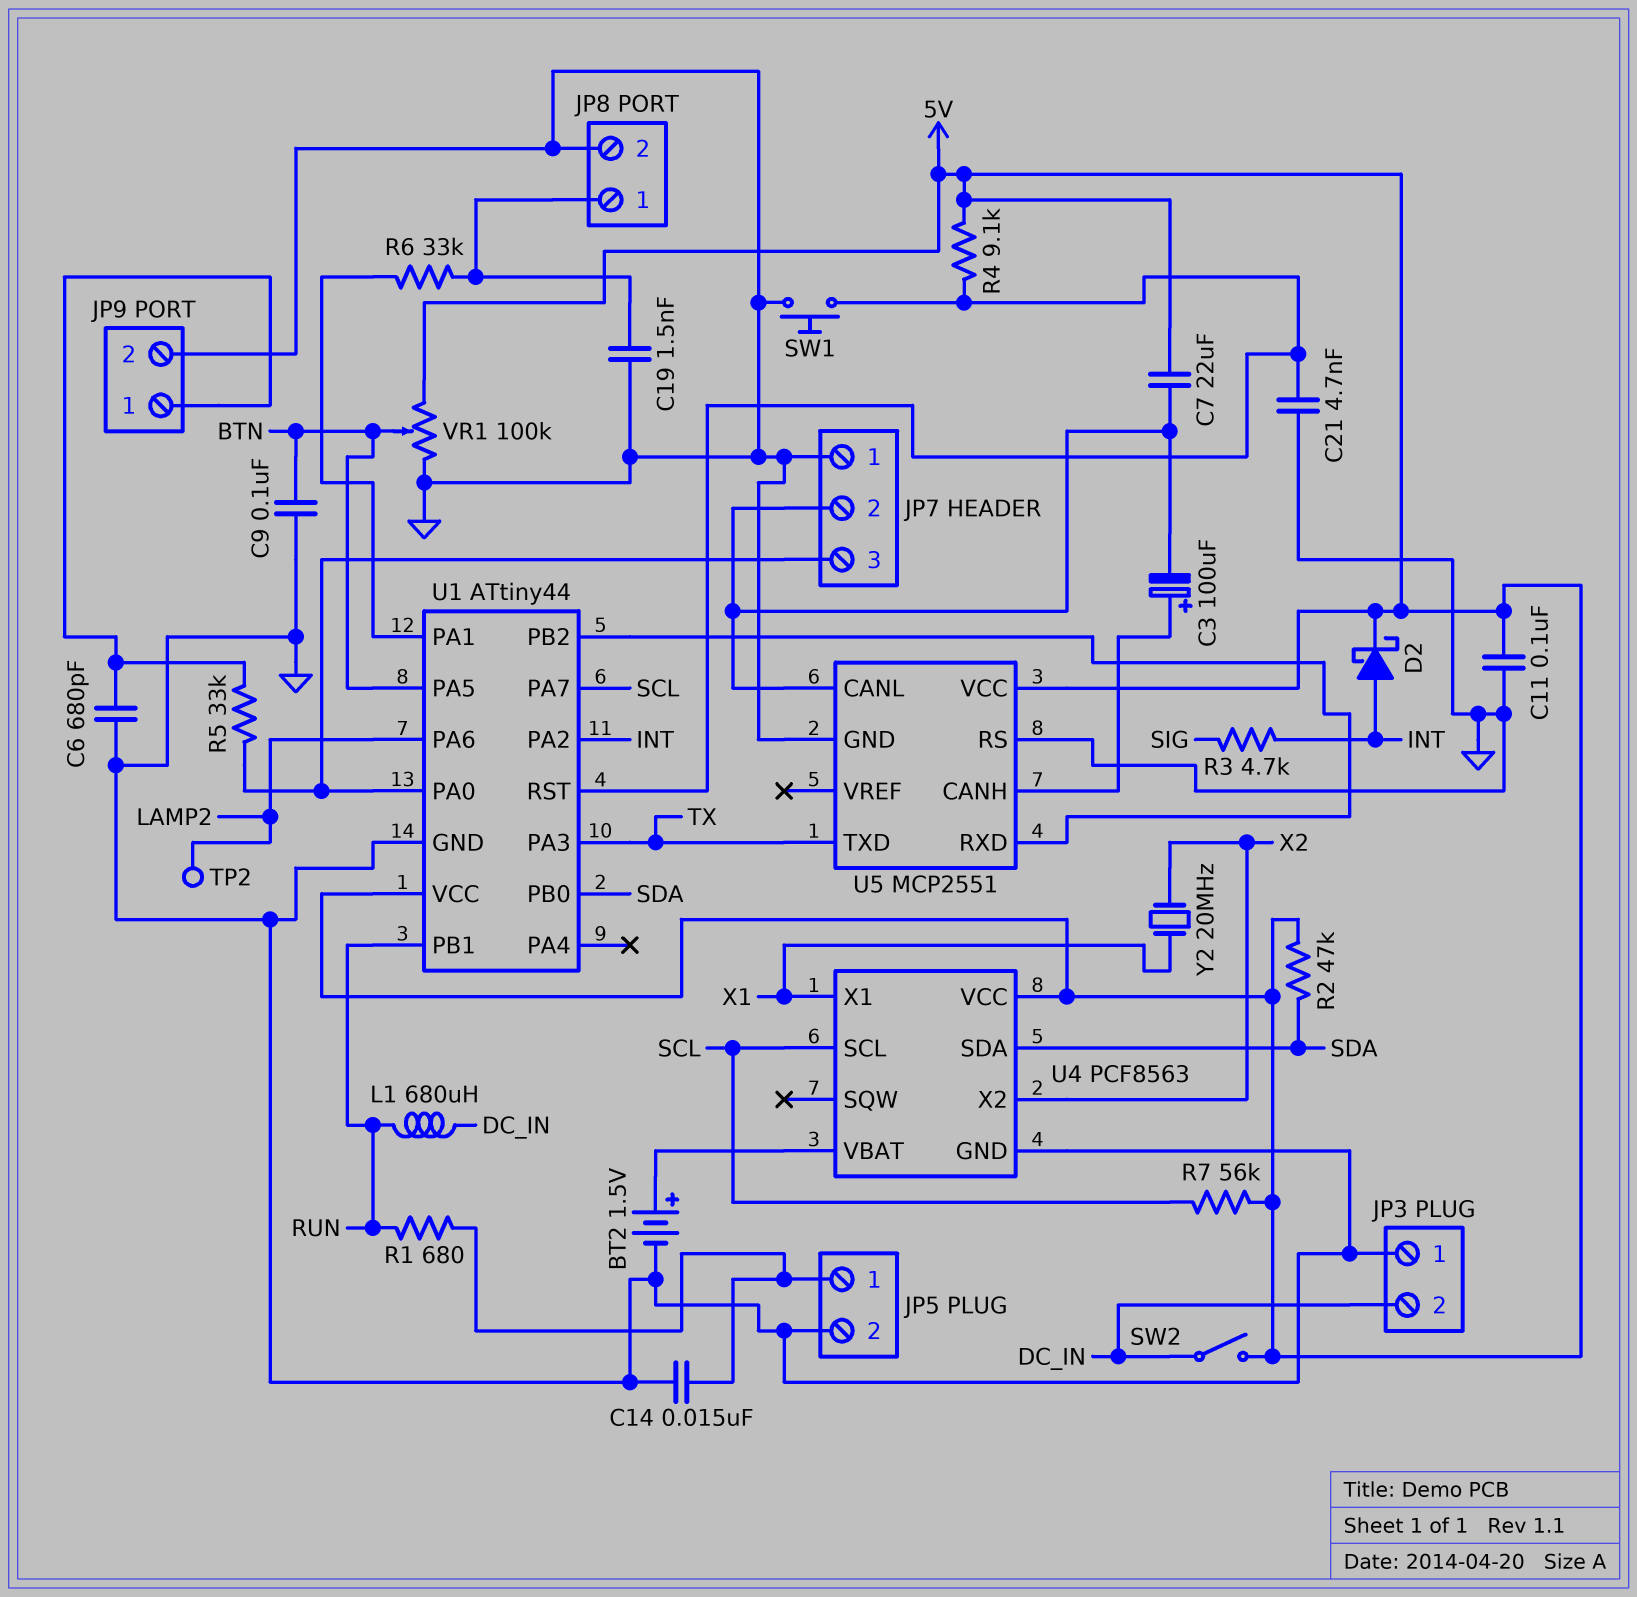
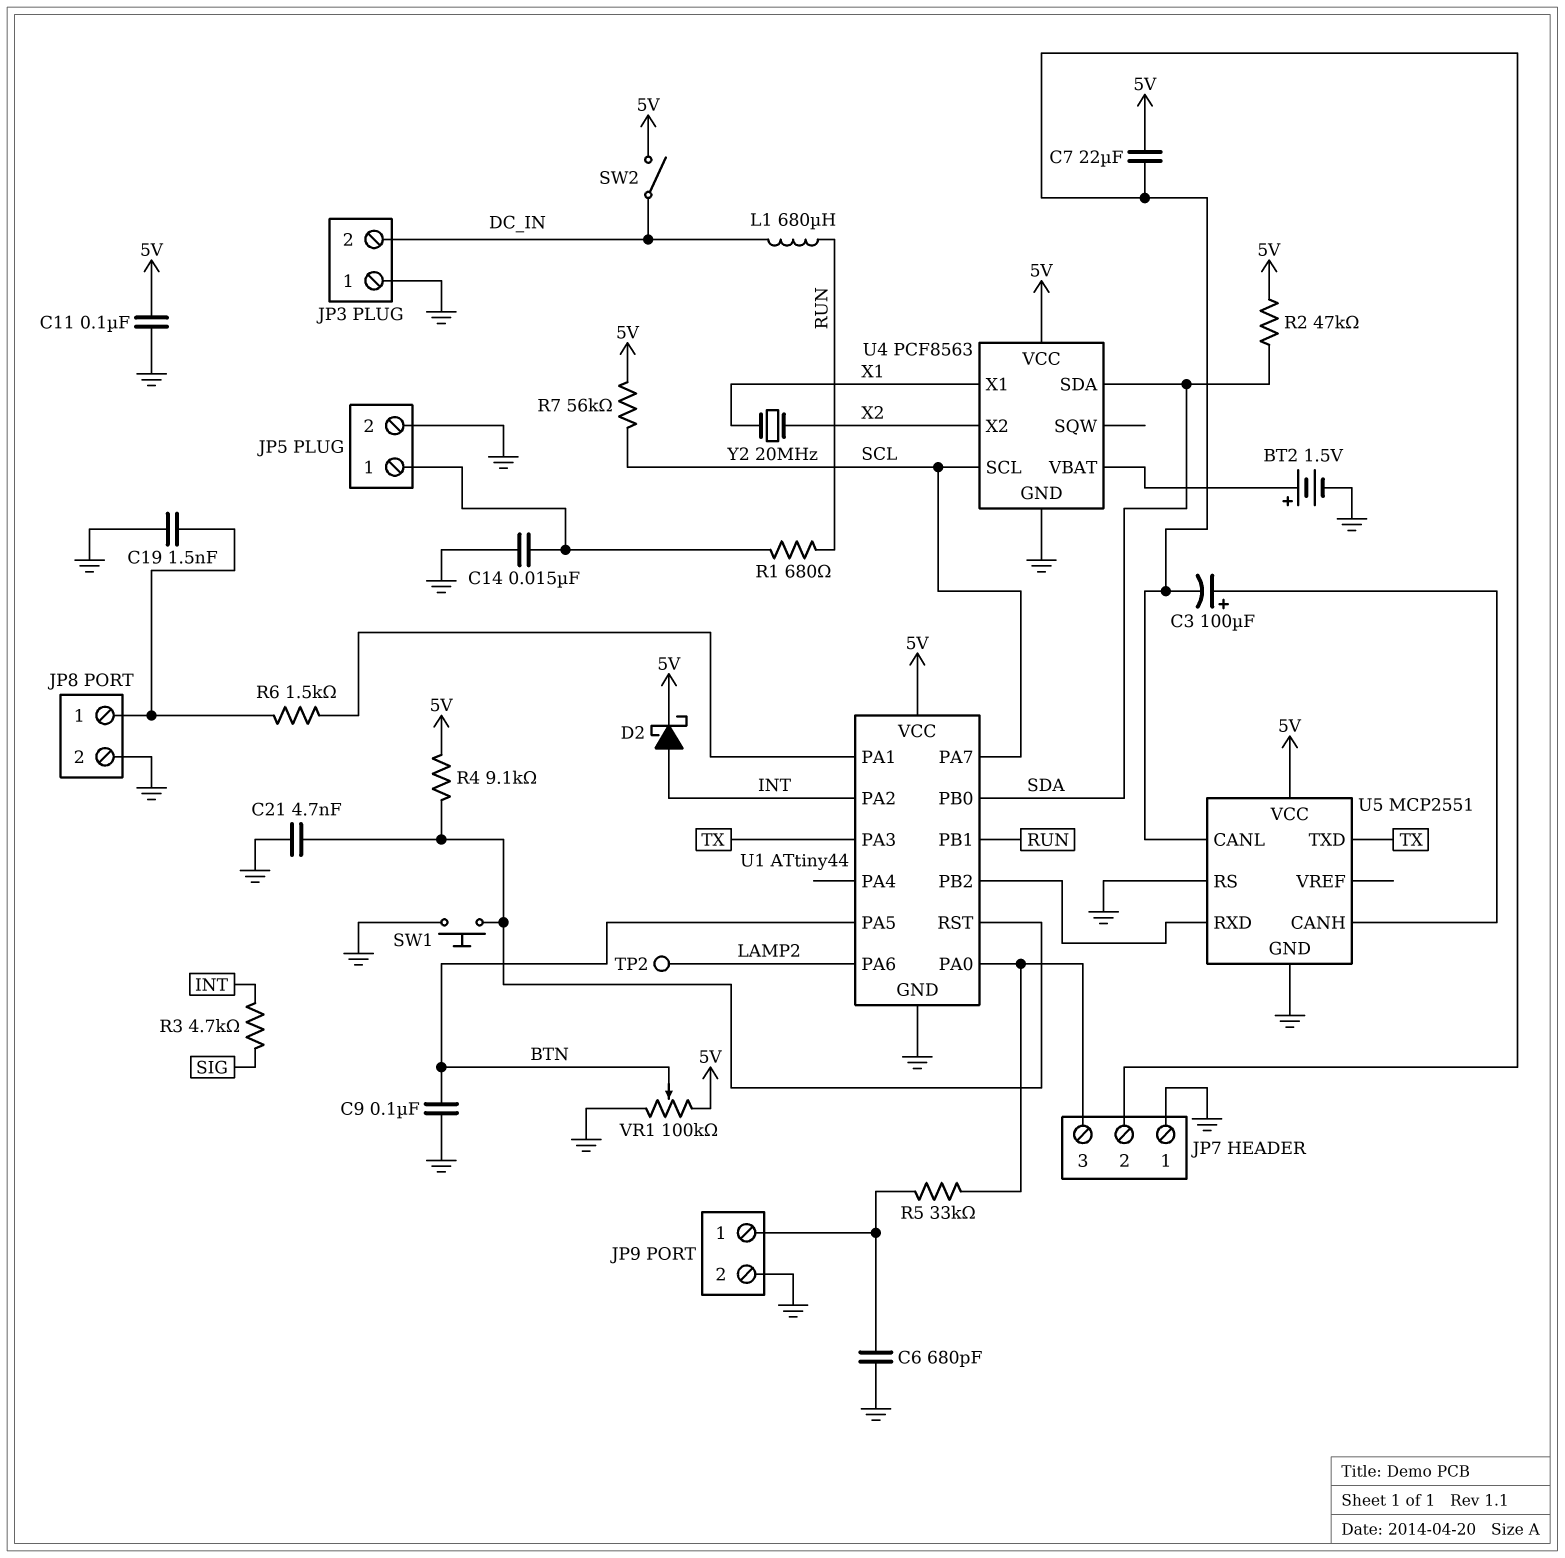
R6: 33k (JP8/1, U1/PA1) -> 1.5k (JP8/1, U1/PA1)

